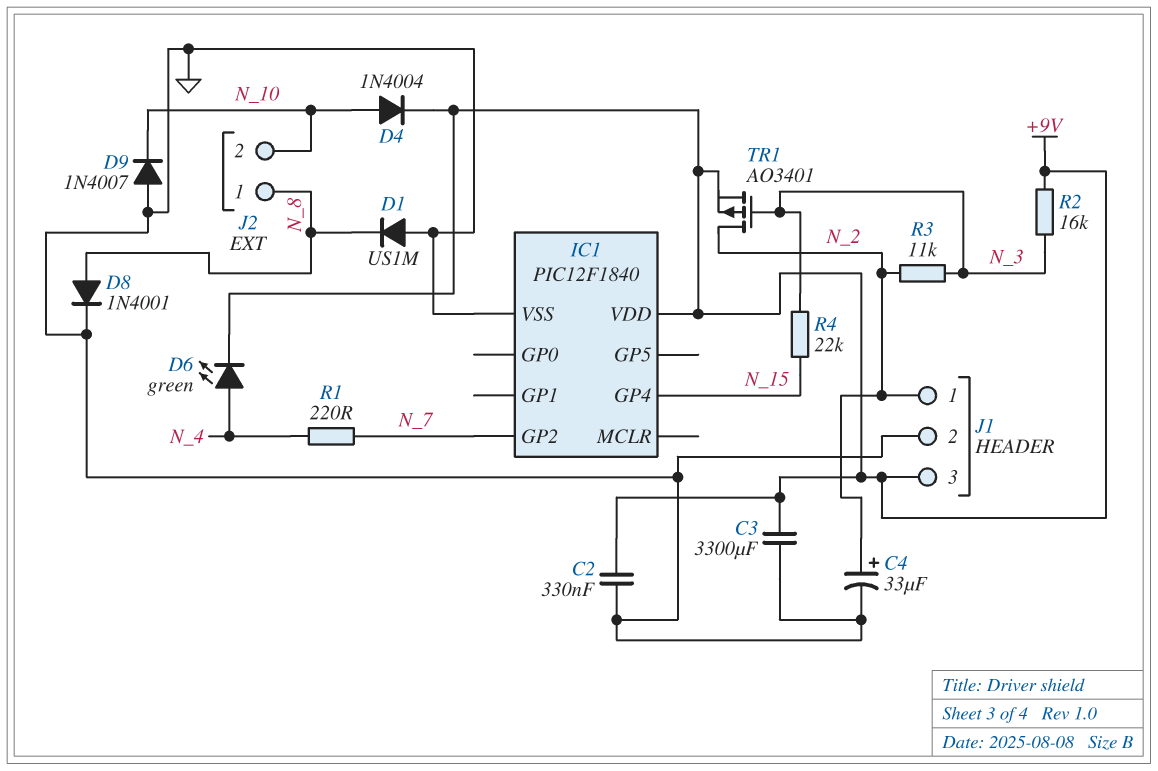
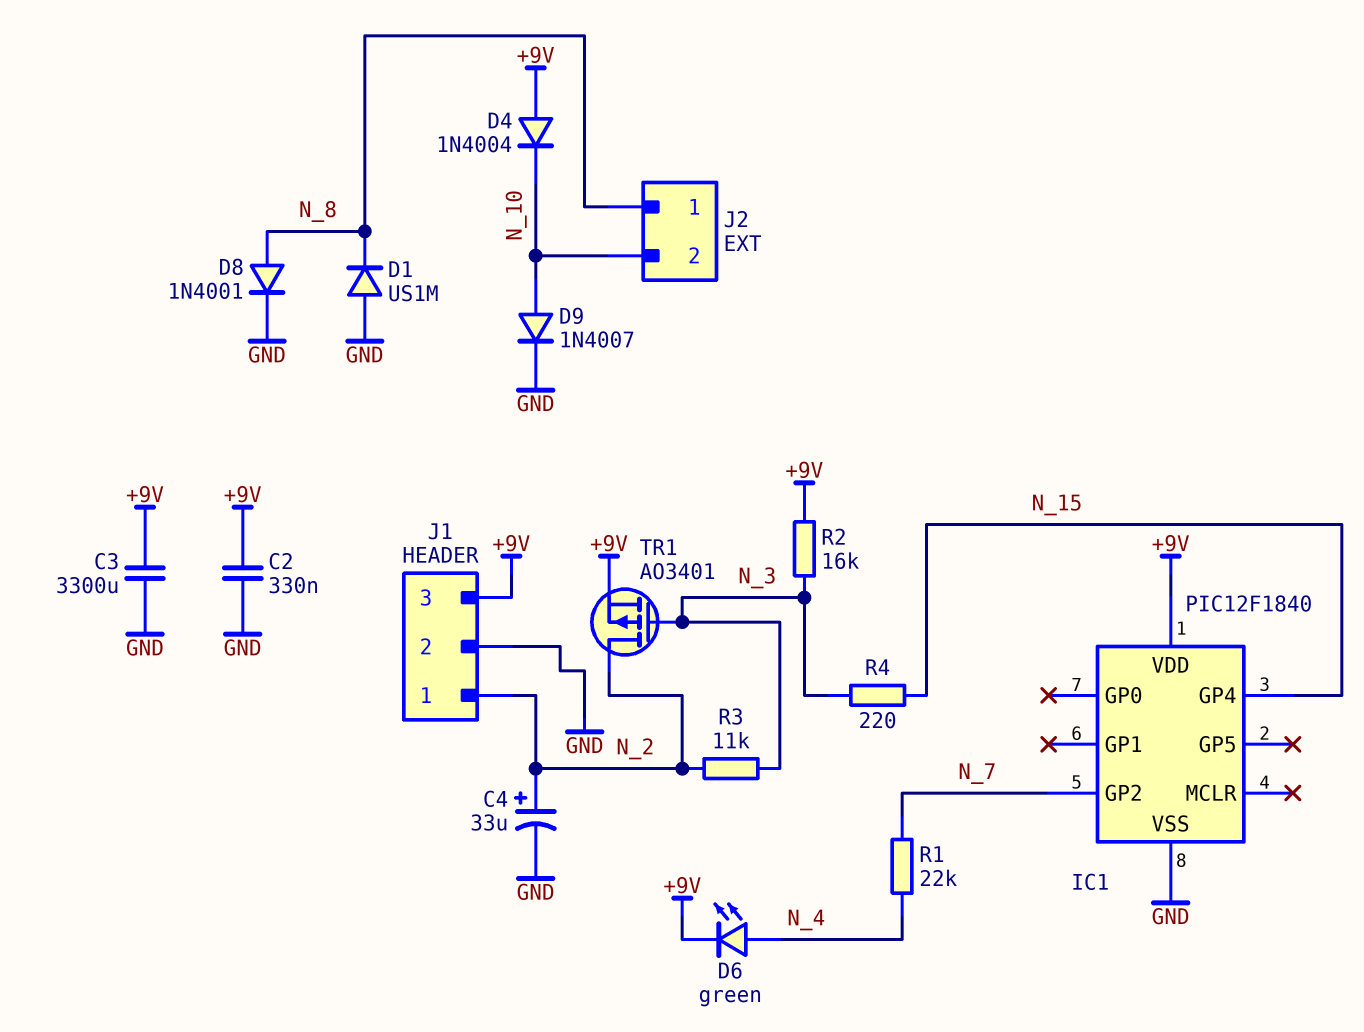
D4: diode 1N4004 (A N_10, K +9V) -> diode 1N4004 (A +9V, K N_10)
D9: diode 1N4007 (A GND, K N_10) -> diode 1N4007 (A N_10, K GND)
R1: 220 (N_4, N_7) -> 22k (N_4, N_7)
R4: 22k (N_3, N_15) -> 220 (N_3, N_15)

